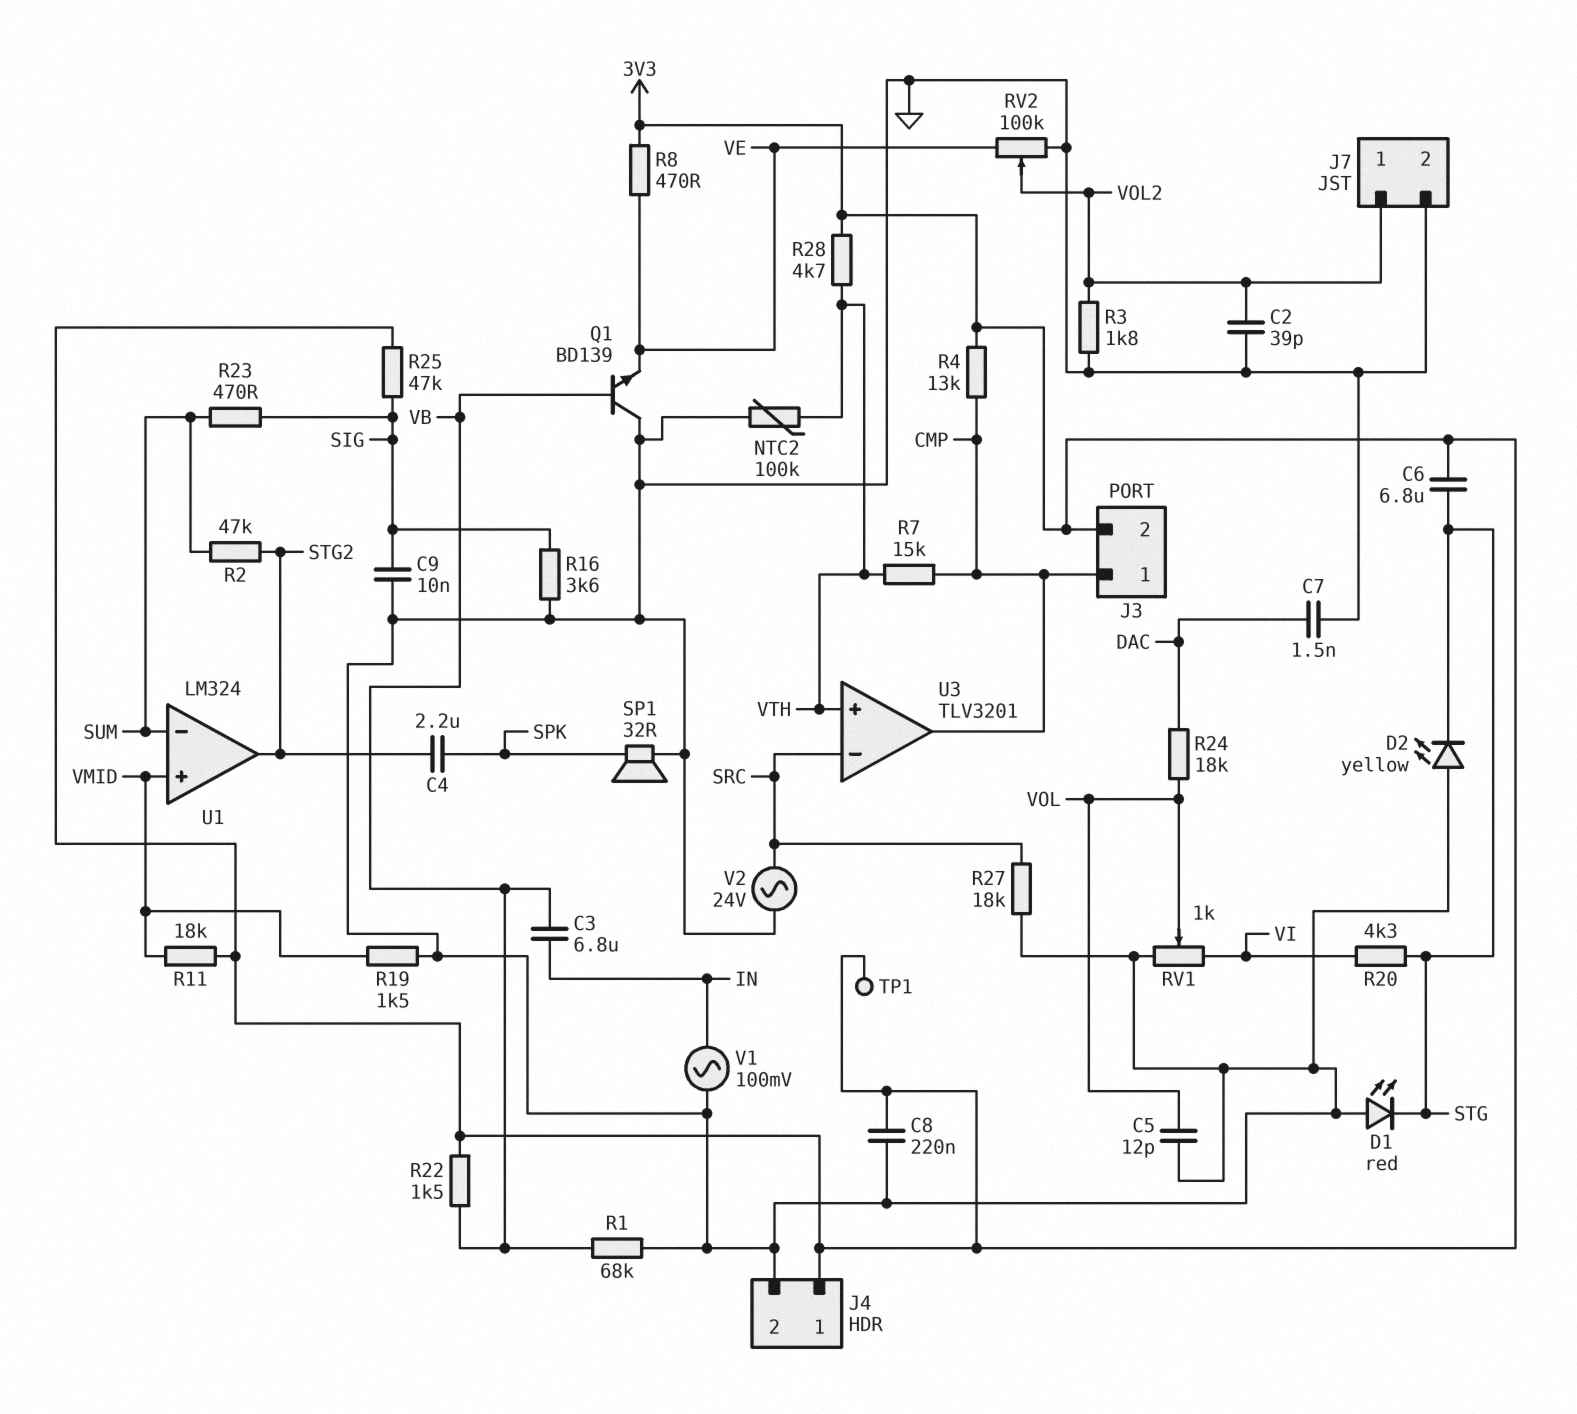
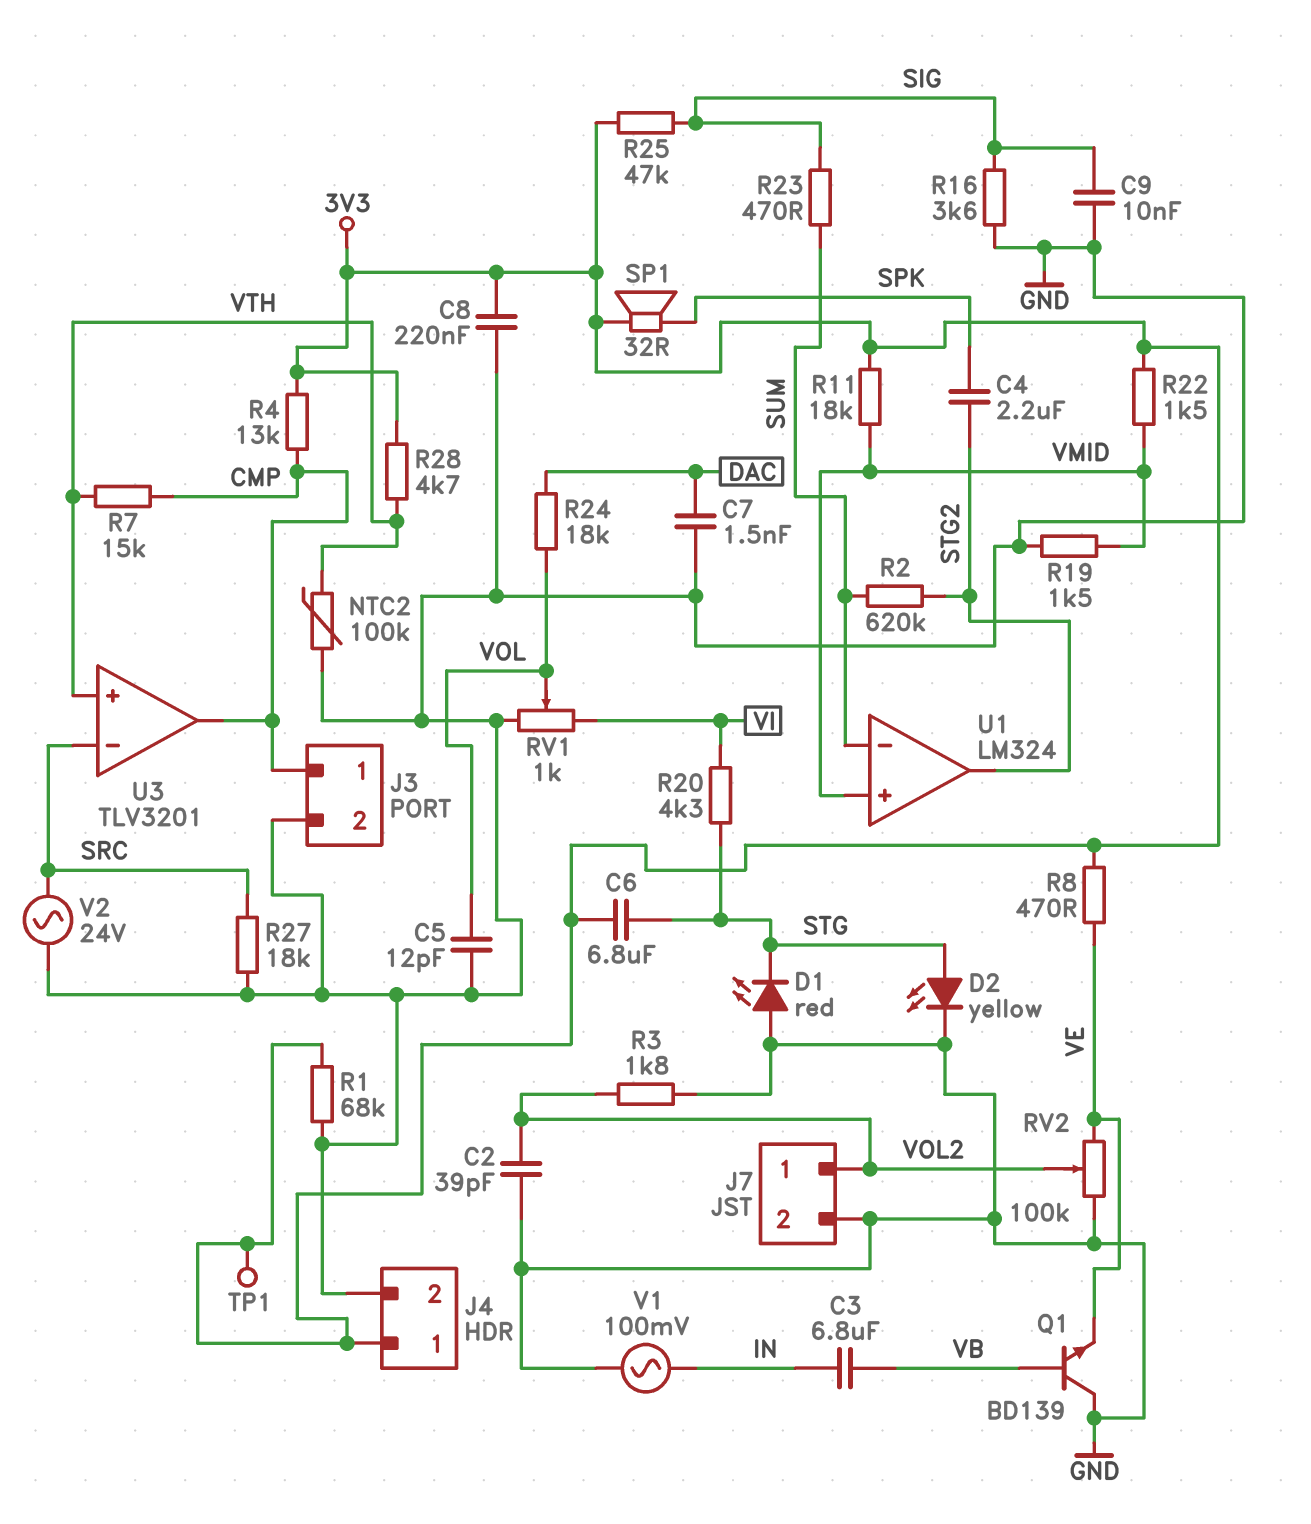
D2: LED yellow (A GND, K STG) -> LED yellow (A STG, K GND)
J3 pin 2: 3V3 -> GND
R1: 68k (GND, VB) -> 68k (3V3, GND)
R2: 47k (STG2, SUM) -> 620k (STG2, SUM)
R22: 1.5k (3V3, VB) -> 1.5k (3V3, VMID)
SP1: speaker 32R (GND, SPK) -> speaker 32R (3V3, SPK)

